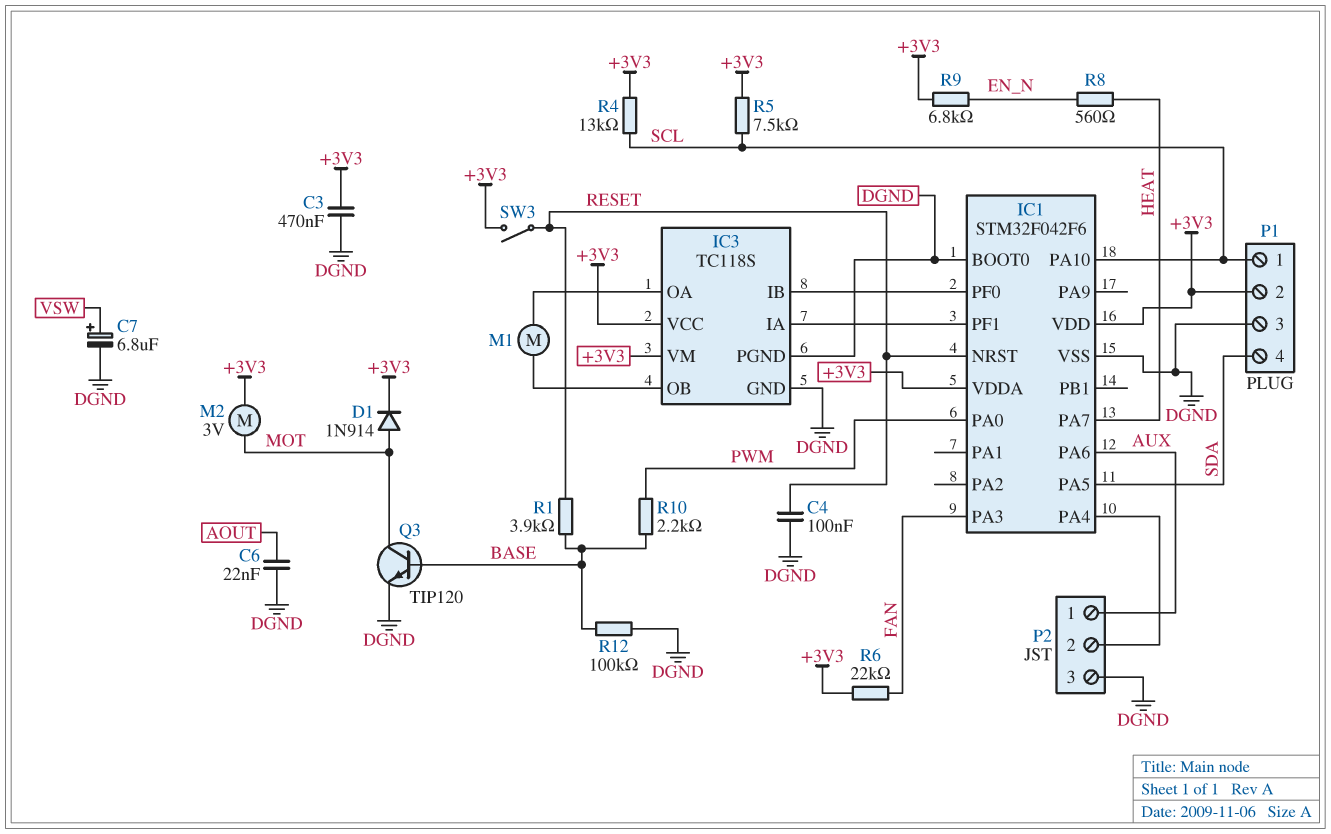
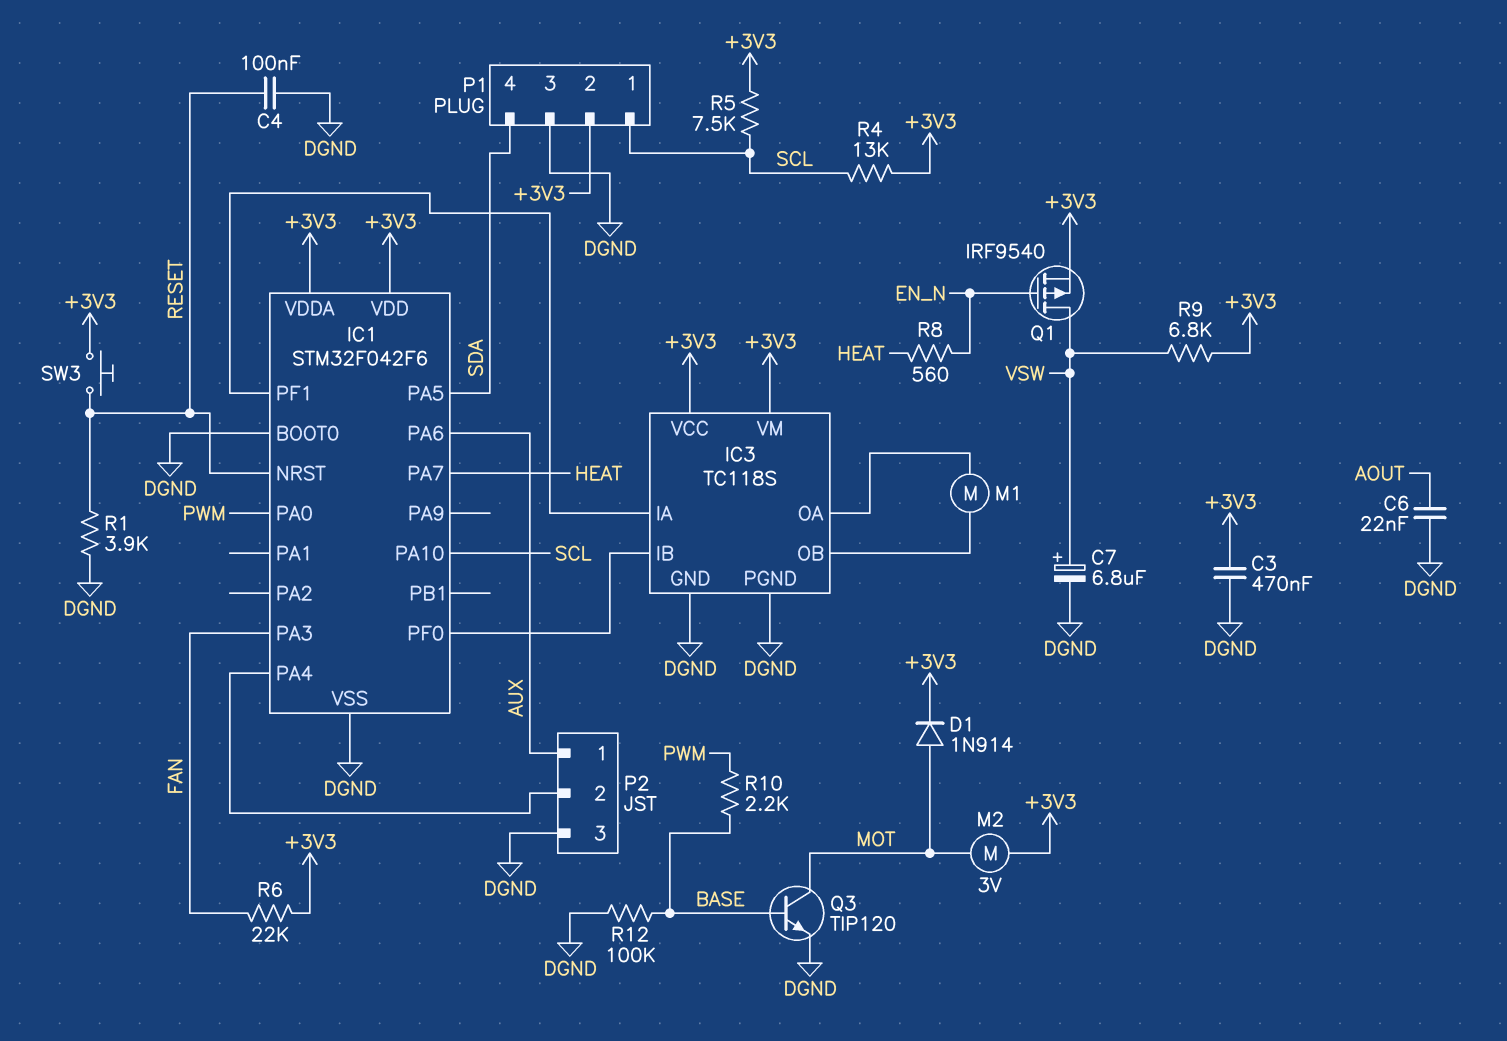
Q1: none -> PMOS IRF9540 (G EN_N, D VSW, S +3V3)
R1: 3.9k (BASE, RESET) -> 3.9k (DGND, RESET)
R9: 6.8k (+3V3, EN_N) -> 6.8k (+3V3, VSW)
SW3: switch (+3V3, RESET) -> button (+3V3, RESET)

